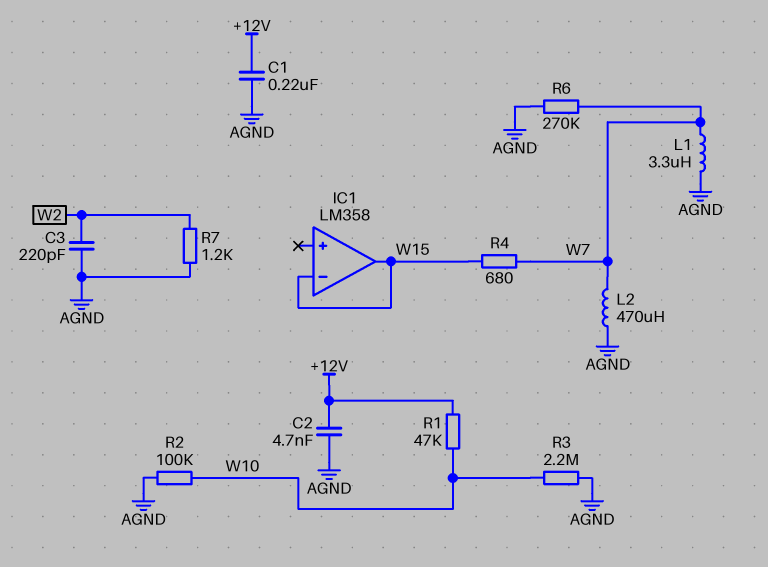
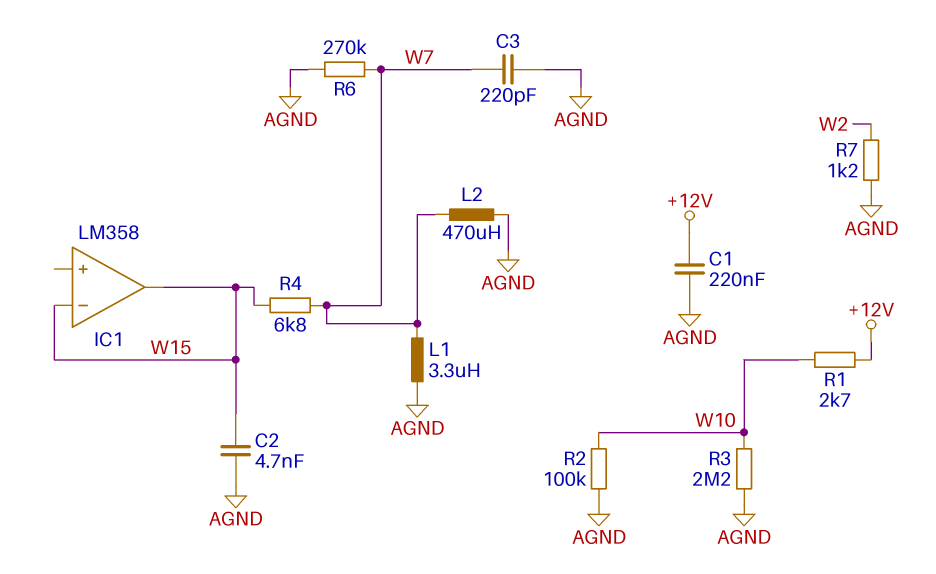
C2: 4.7nF (+12V, AGND) -> 4.7nF (AGND, W15)
C3: 220pF (AGND, W2) -> 220pF (AGND, W7)
R1: 47k (+12V, W10) -> 2.7k (+12V, W10)
R4: 680 (W7, W15) -> 6.8k (W7, W15)

